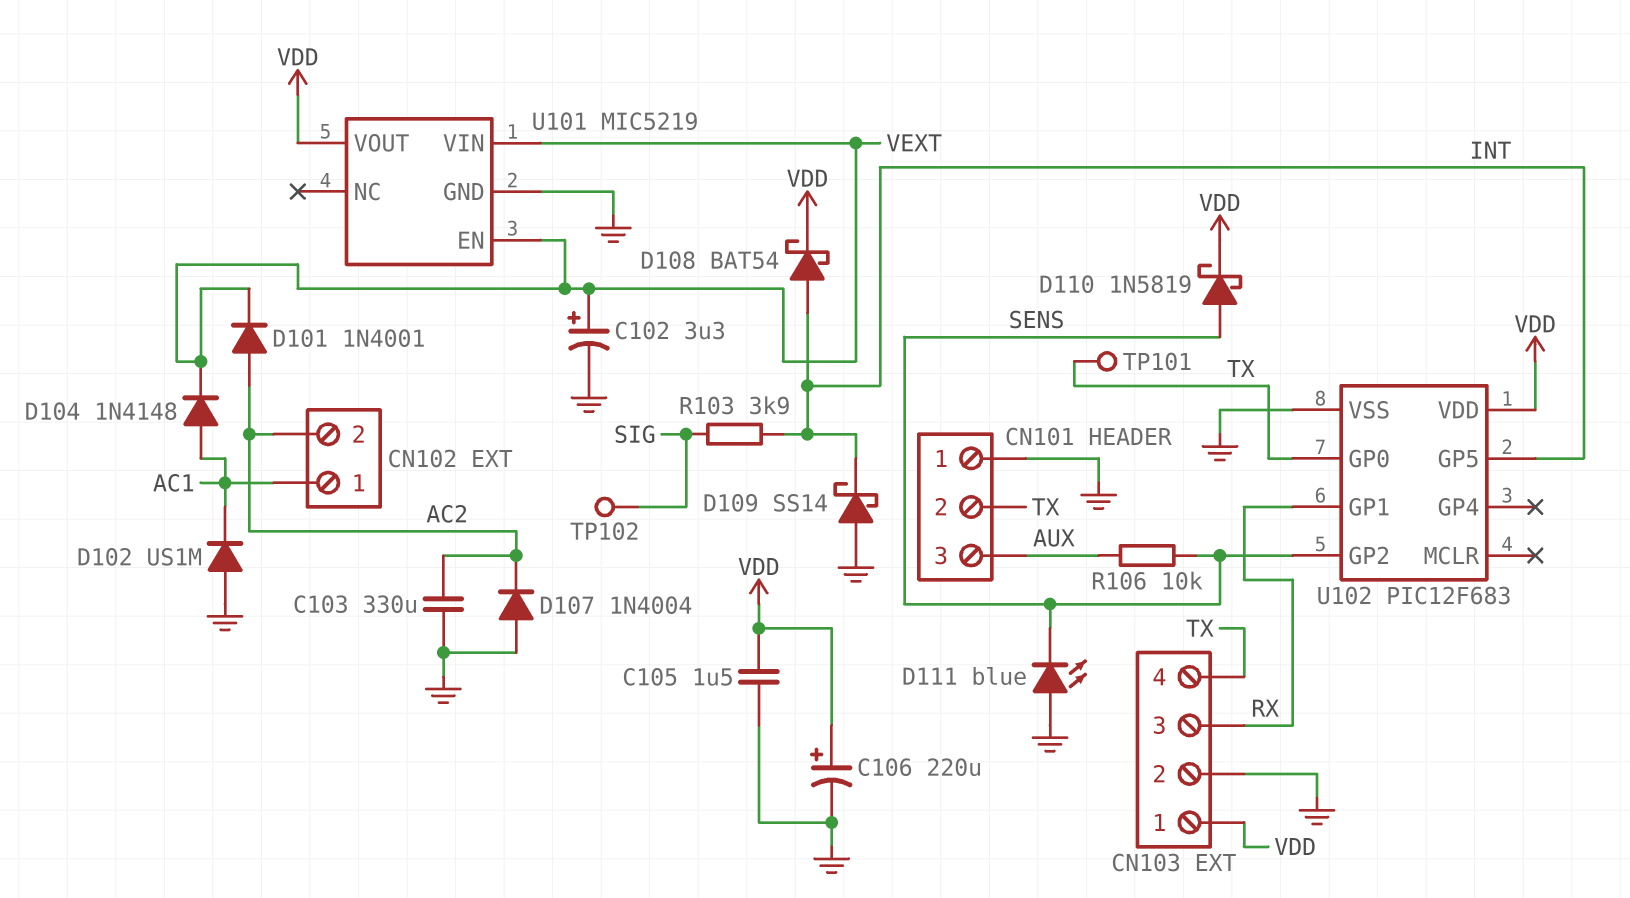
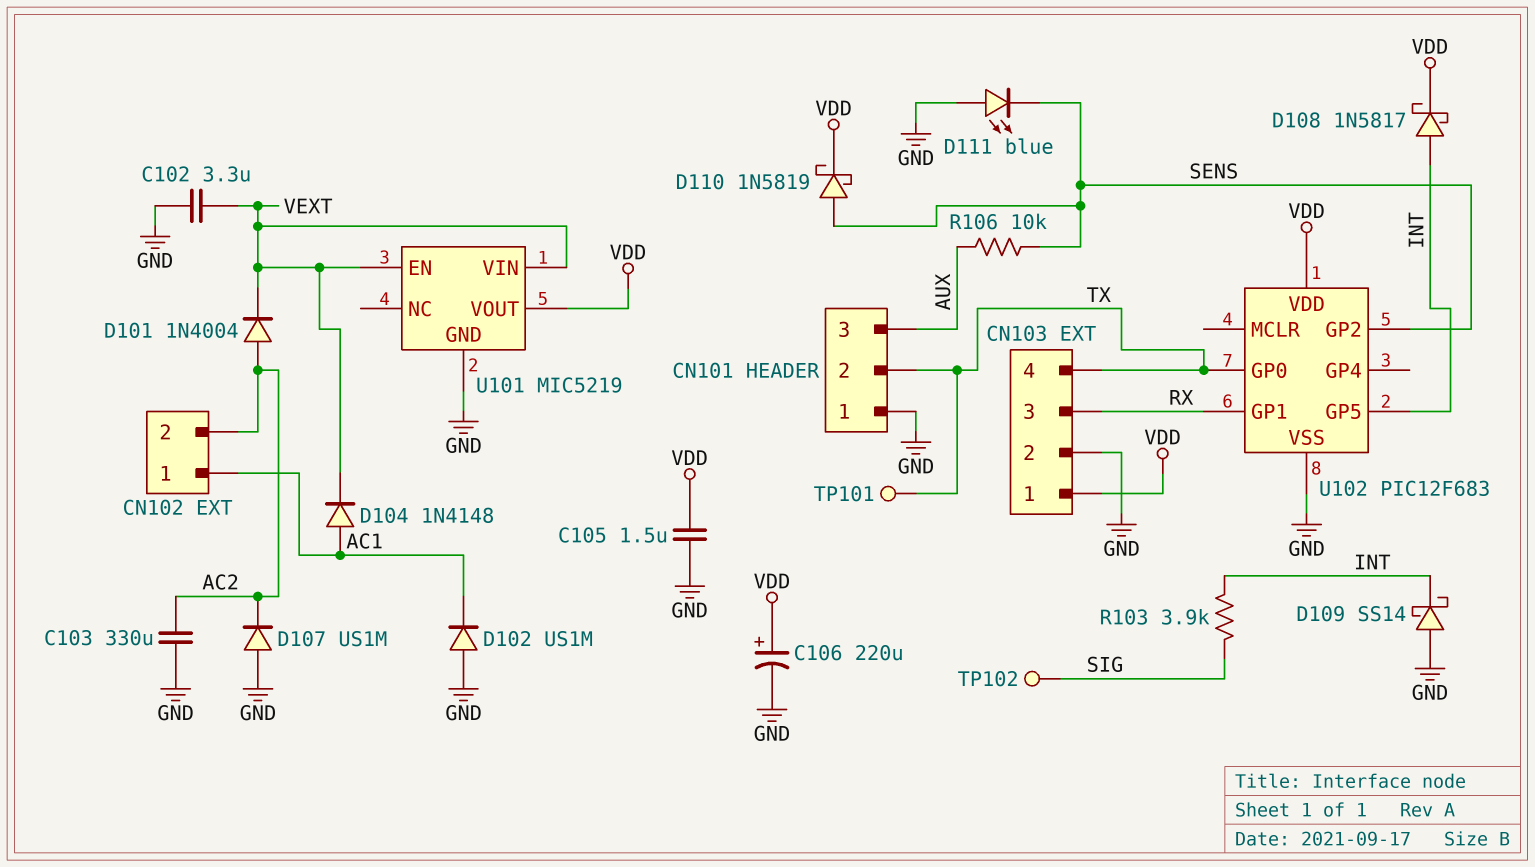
C102: 3.3uF (plus VEXT, minus GND) -> 3.3uF (GND, VEXT)
D101: diode 1N4001 (A AC2, K VEXT) -> diode 1N4004 (A AC2, K VEXT)
D107: diode 1N4004 (A GND, K AC2) -> diode US1M (A GND, K AC2)
D108: schottky BAT54 (A INT, K VDD) -> schottky 1N5817 (A INT, K VDD)

